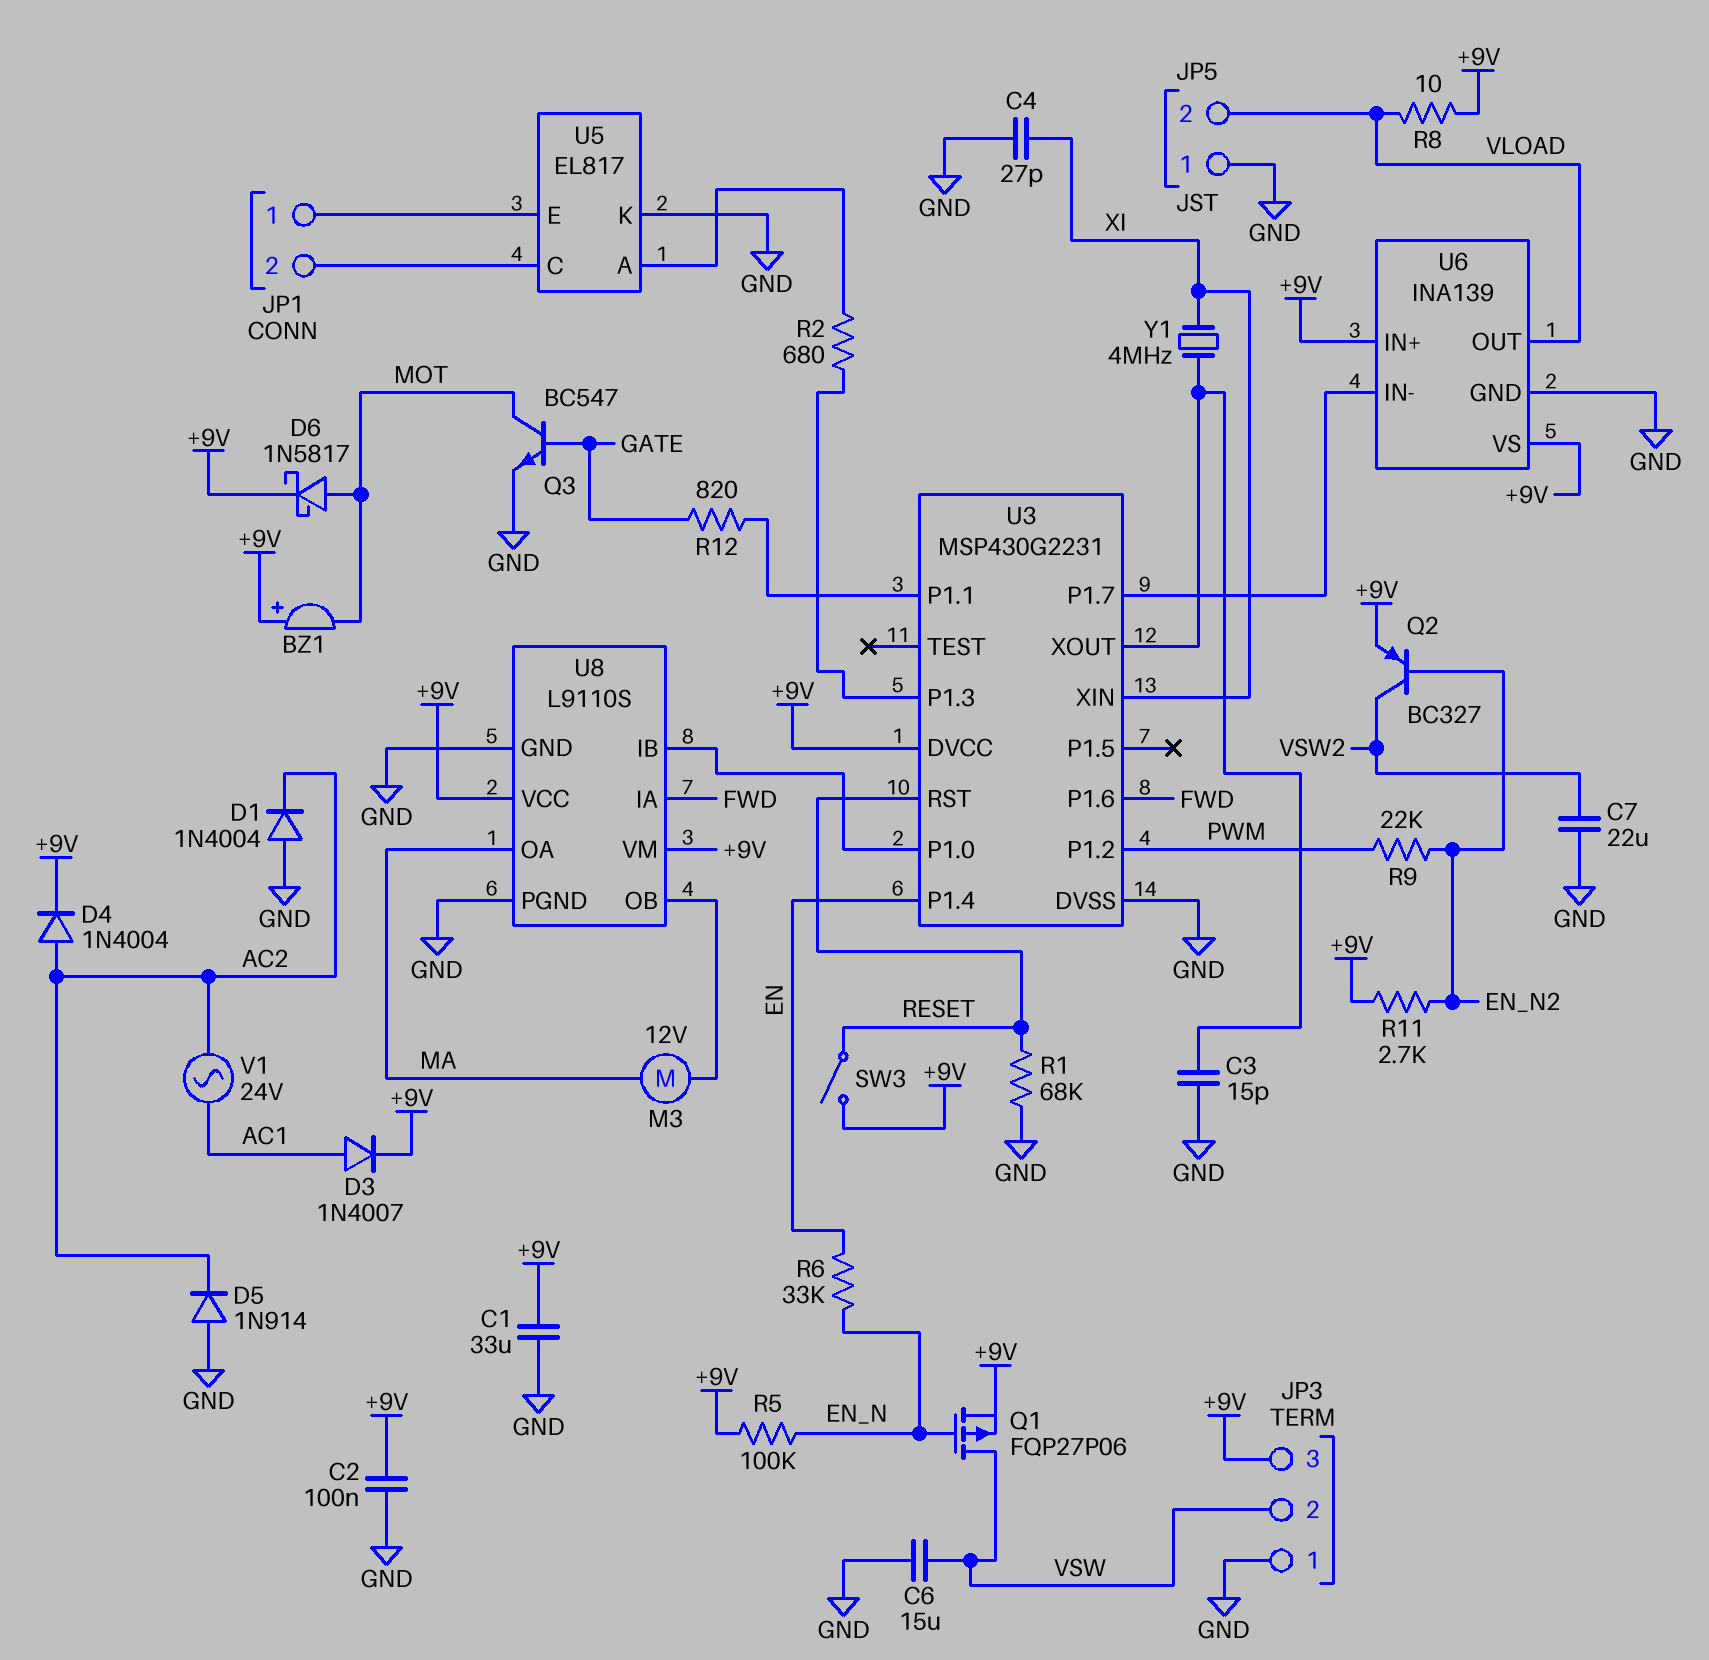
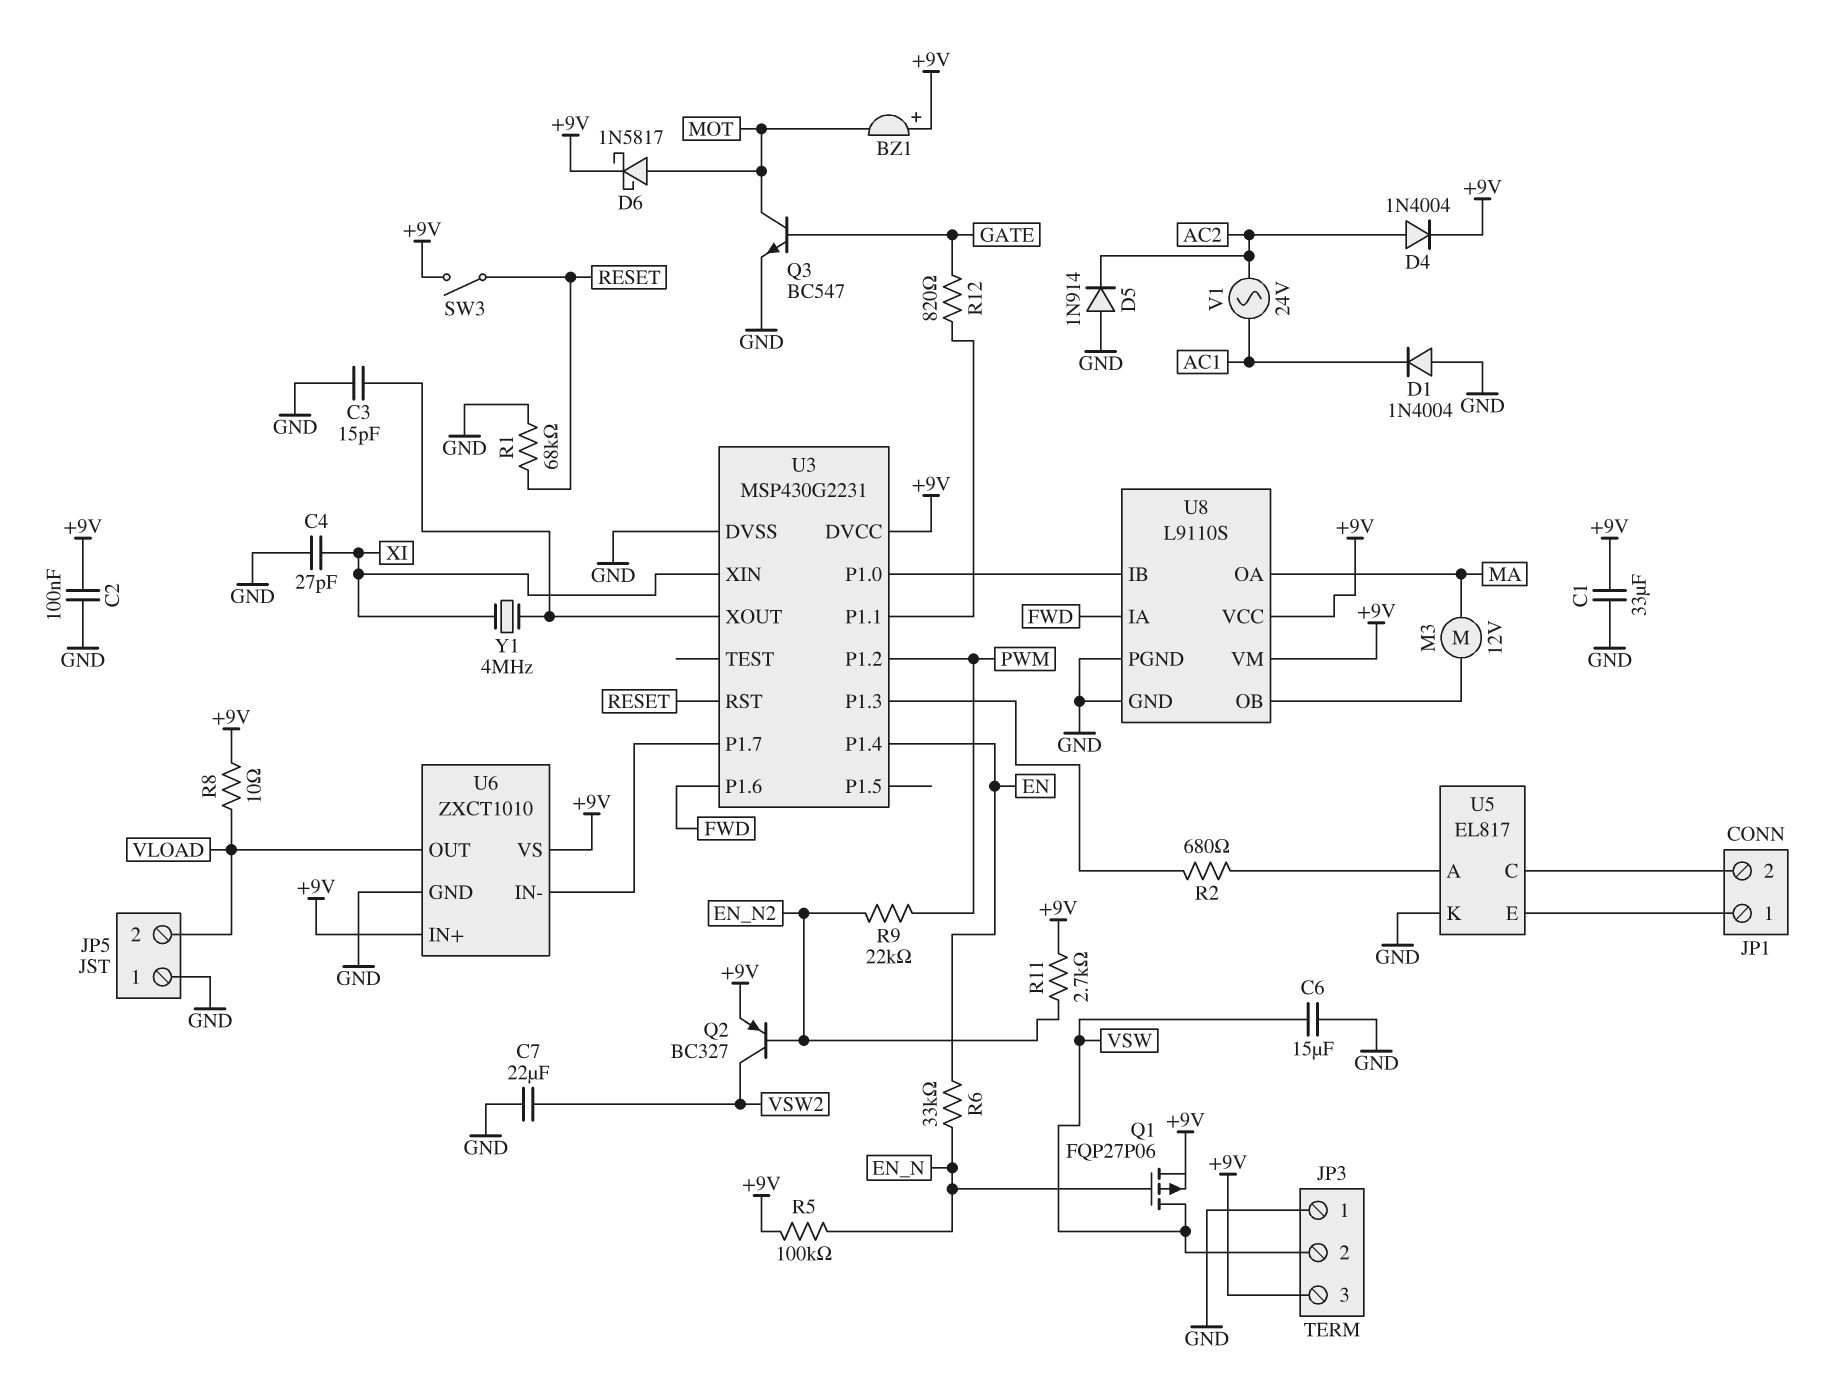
D1: diode 1N4004 (A GND, K AC2) -> diode 1N4004 (A GND, K AC1)
D3: diode 1N4007 (A AC1, K +9V) -> none
U6: INA139 -> ZXCT1010

